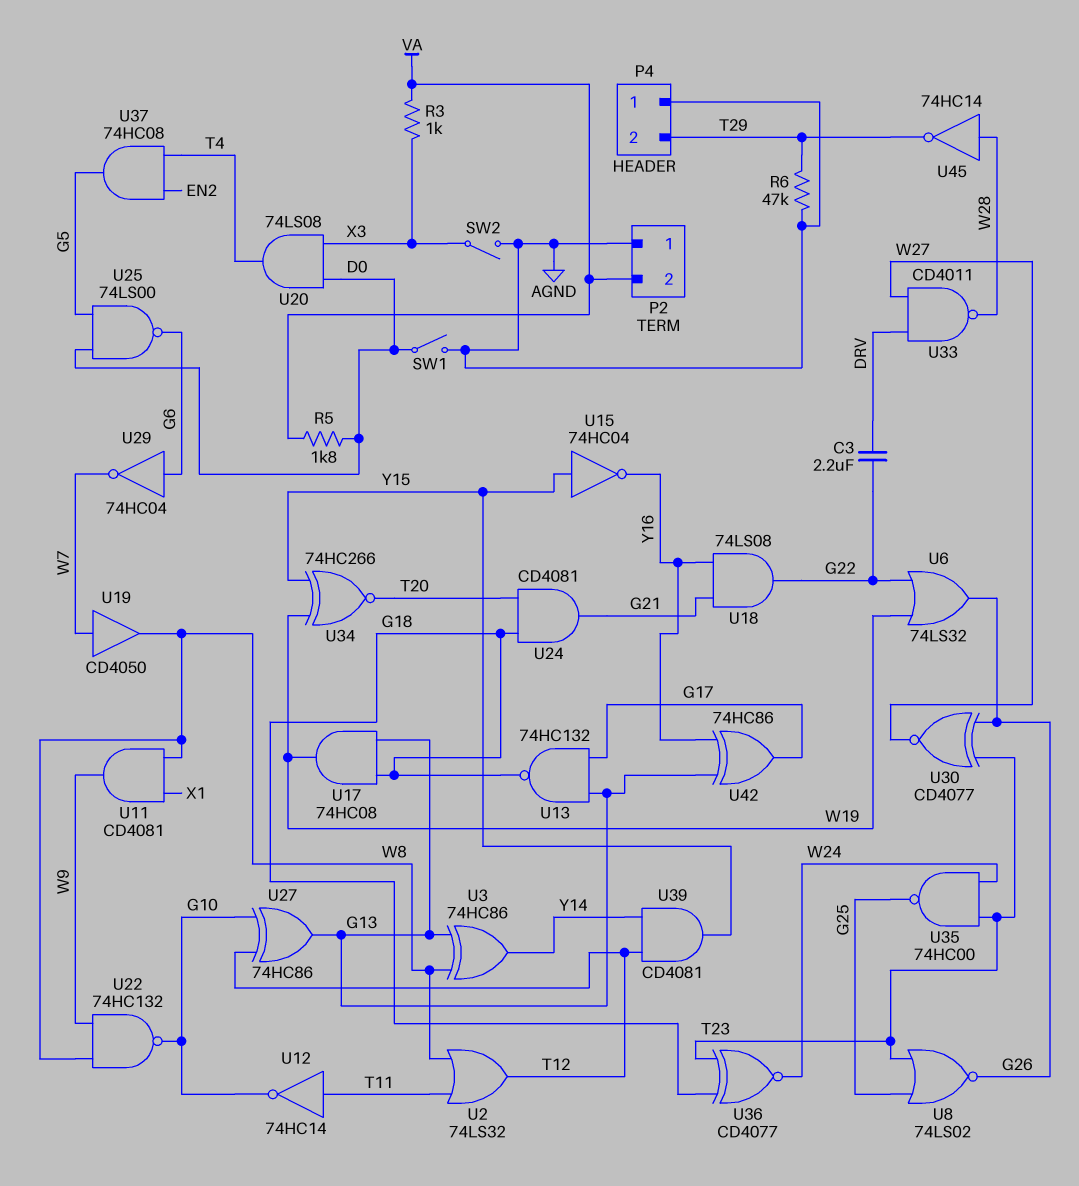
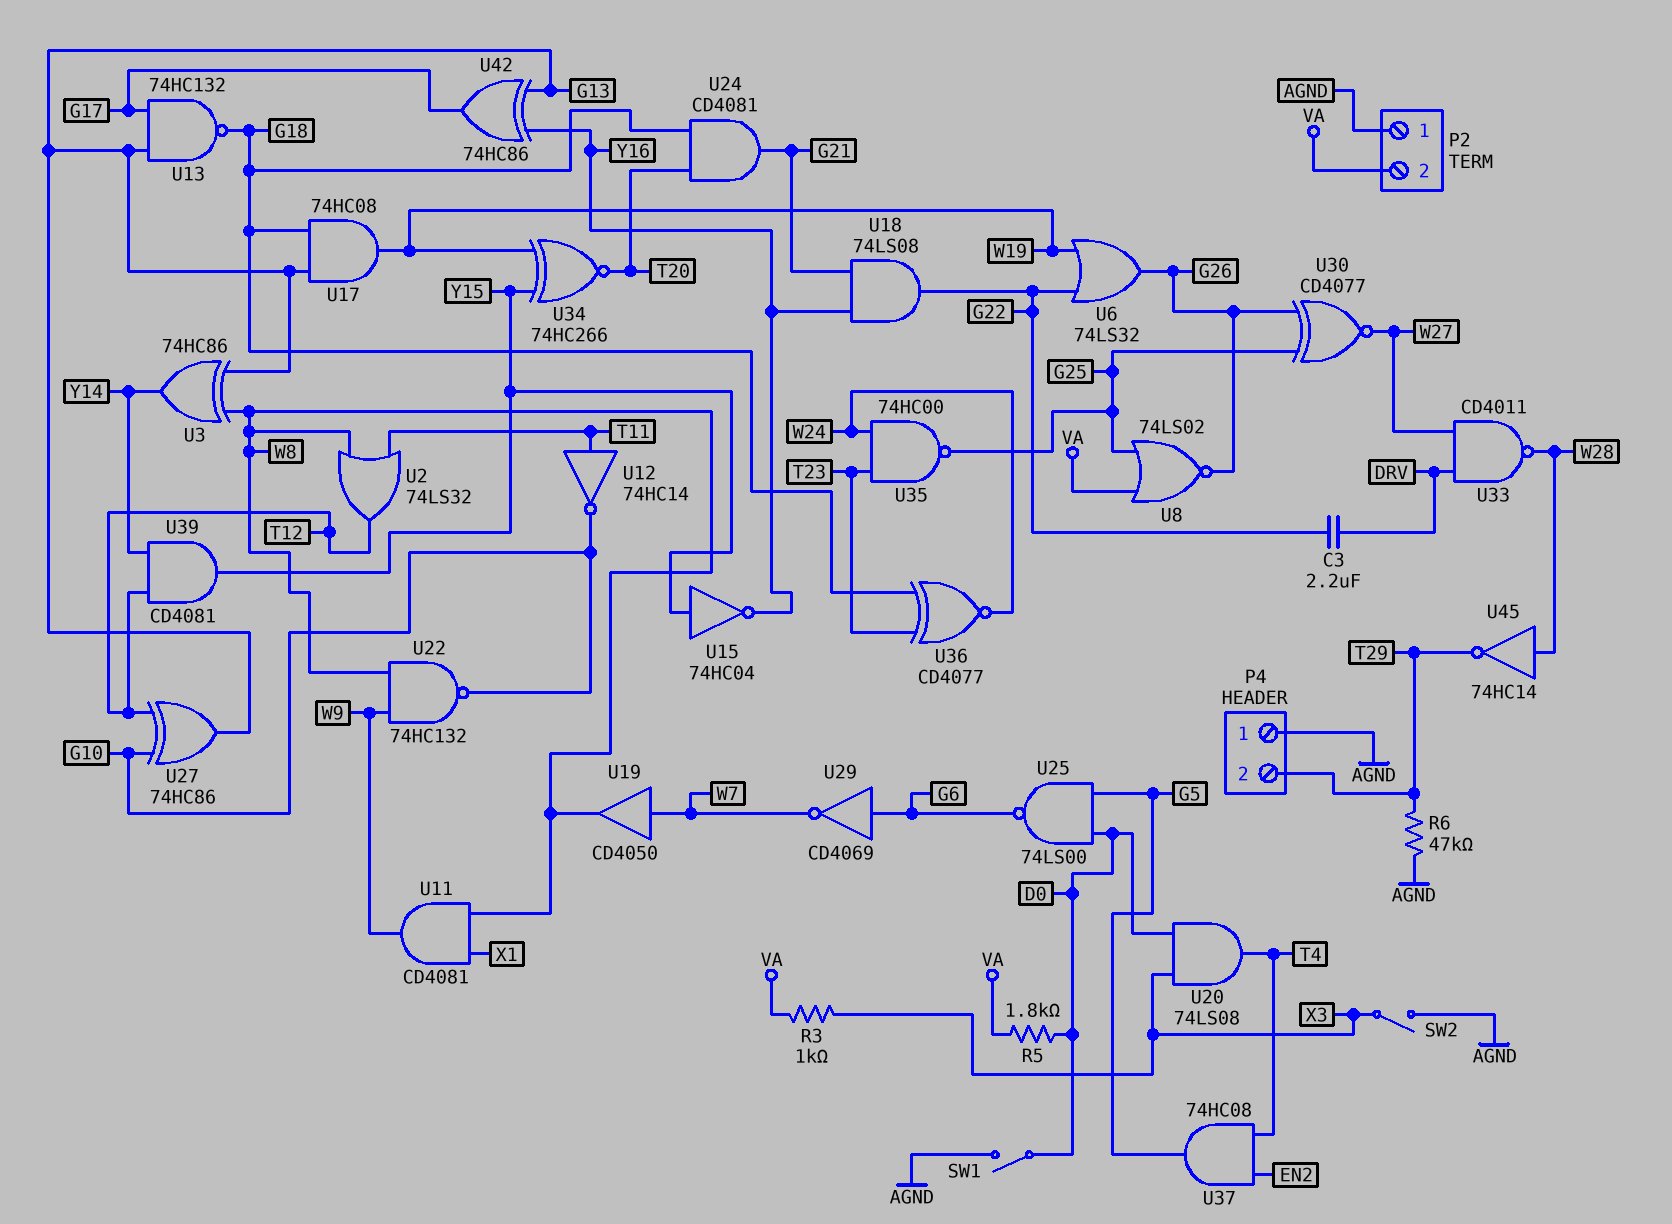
U8: NOR 74LS02 (in G25, in T23, out G26) -> NOR 74LS02 (in G25, in VA, out G26)
U29: NOT 74HC04 (in G6, out W7) -> NOT CD4069 (in G6, out W7)
U30: XNOR CD4077 (in G26, in T23, out W27) -> XNOR CD4077 (in G25, in G26, out W27)

